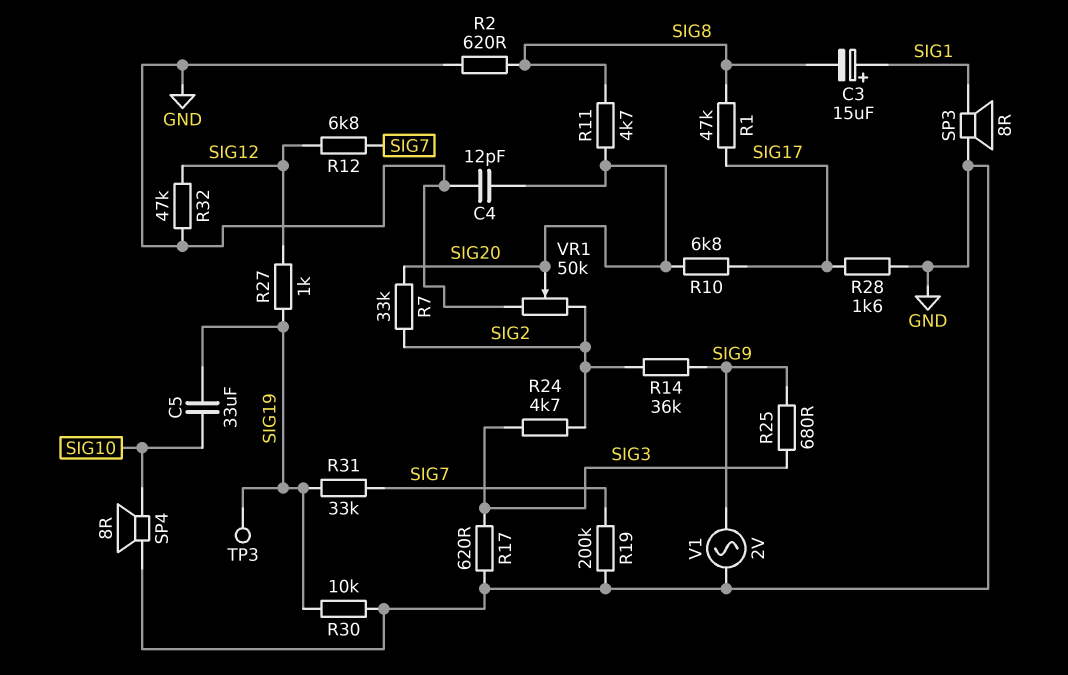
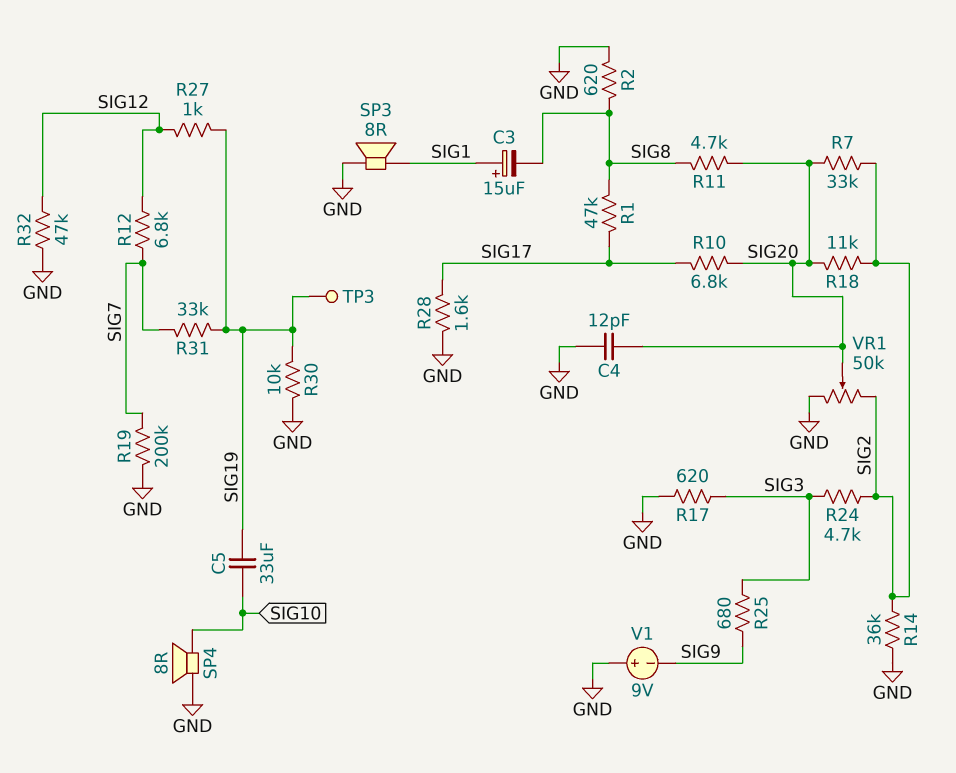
R14: 36k (SIG2, SIG9) -> 36k (GND, SIG2)
R18: none -> 11k (SIG2, SIG20)
V1: AC 2V (GND, SIG9) -> 9V (plus GND, minus SIG9)

